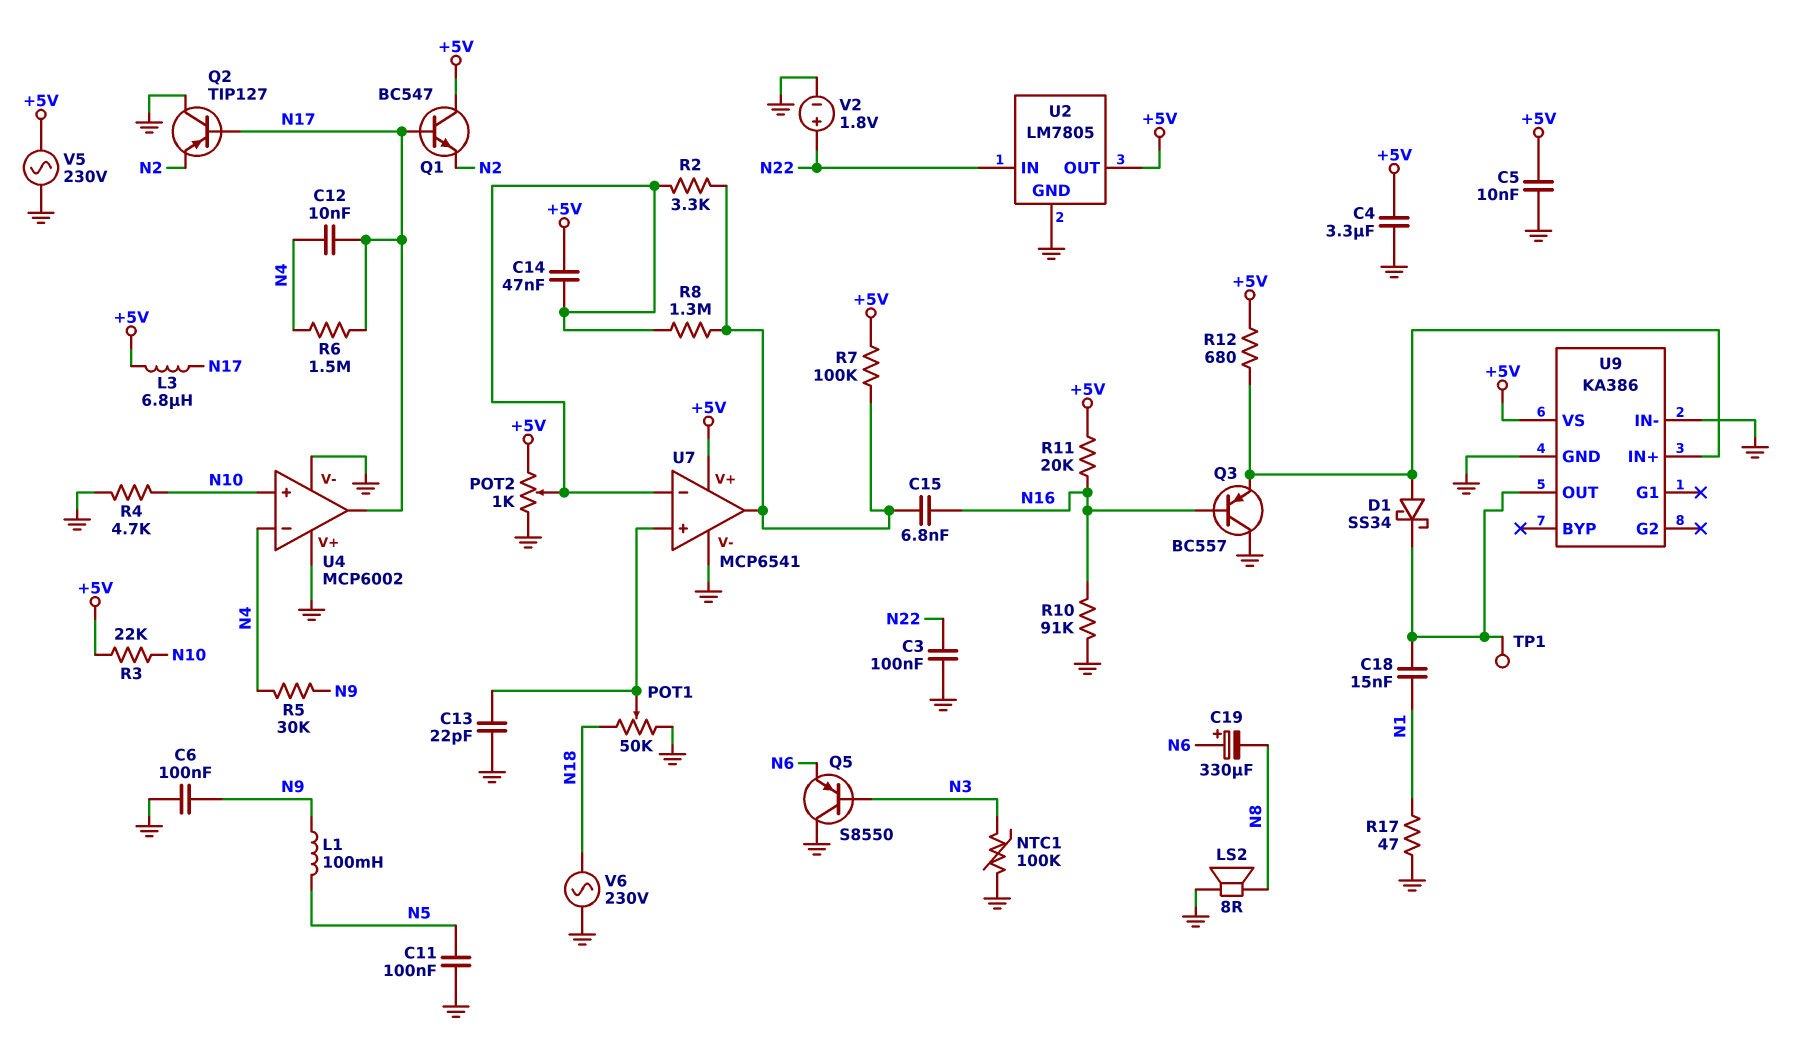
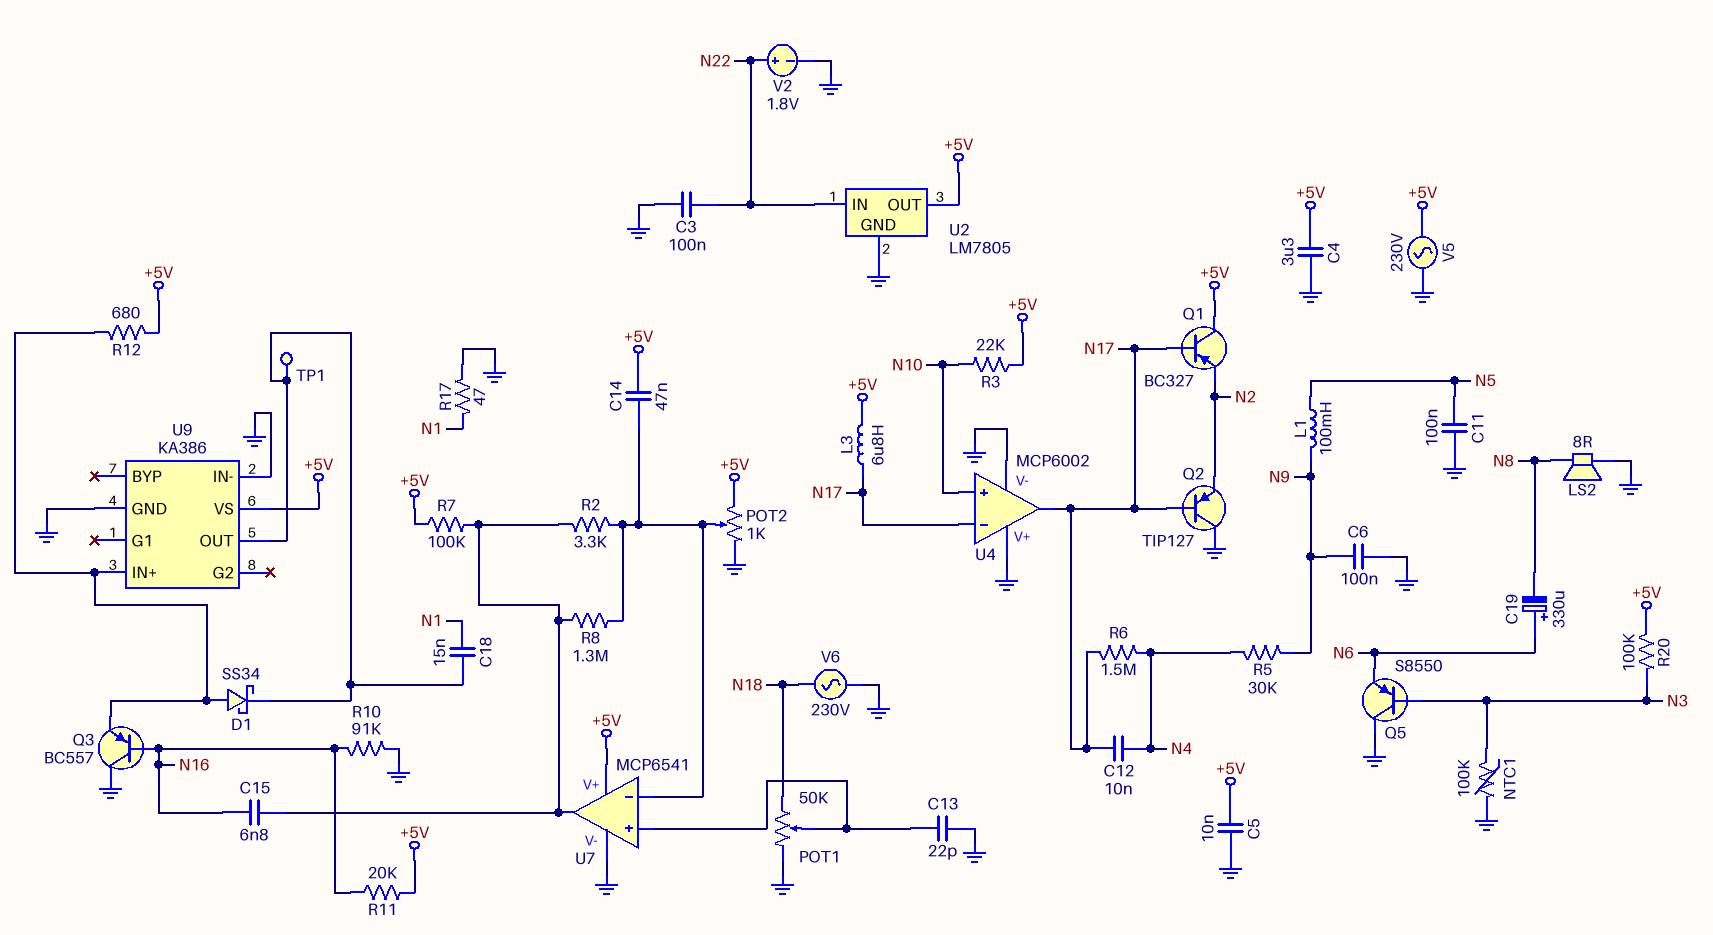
Q1: NPN BC547 (B N17, C +5V, E N2) -> PNP BC327 (B N17, C +5V, E N2)
R4: 4.7k (GND, N10) -> none
R20: none -> 100k (+5V, N3)
U4 pin in-: N4 -> N17

